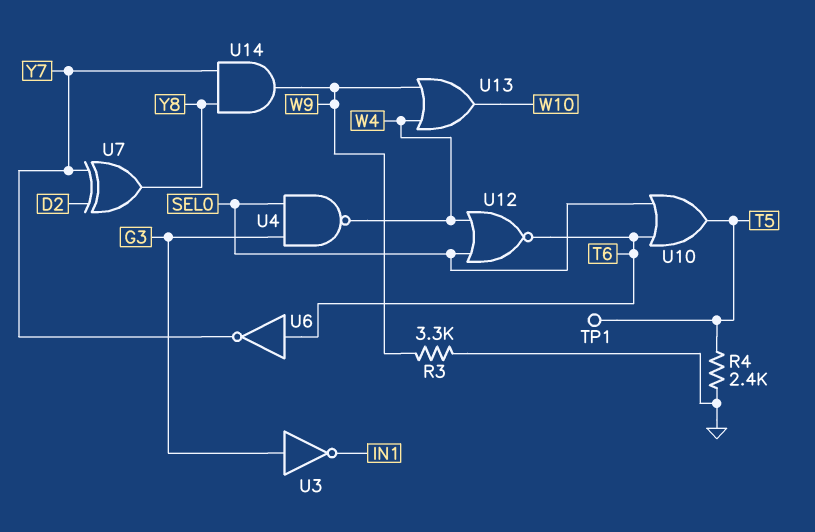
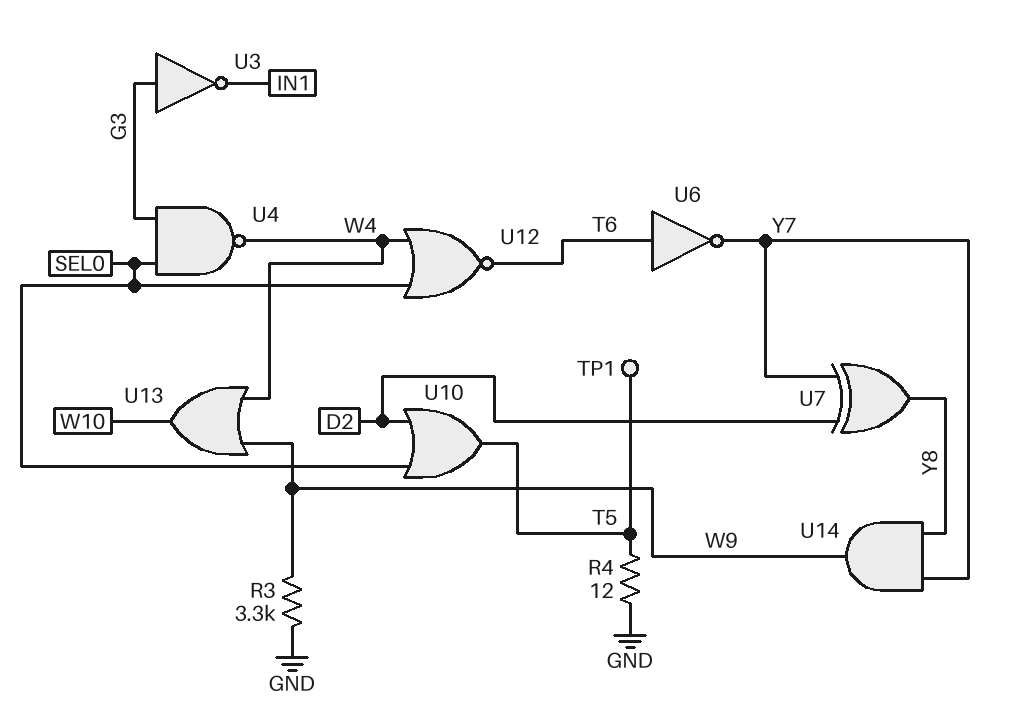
R4: 2.4k (GND, T5) -> 12 (GND, T5)
U10: OR (in SEL0, in T6, out T5) -> OR (in D2, in SEL0, out T5)

